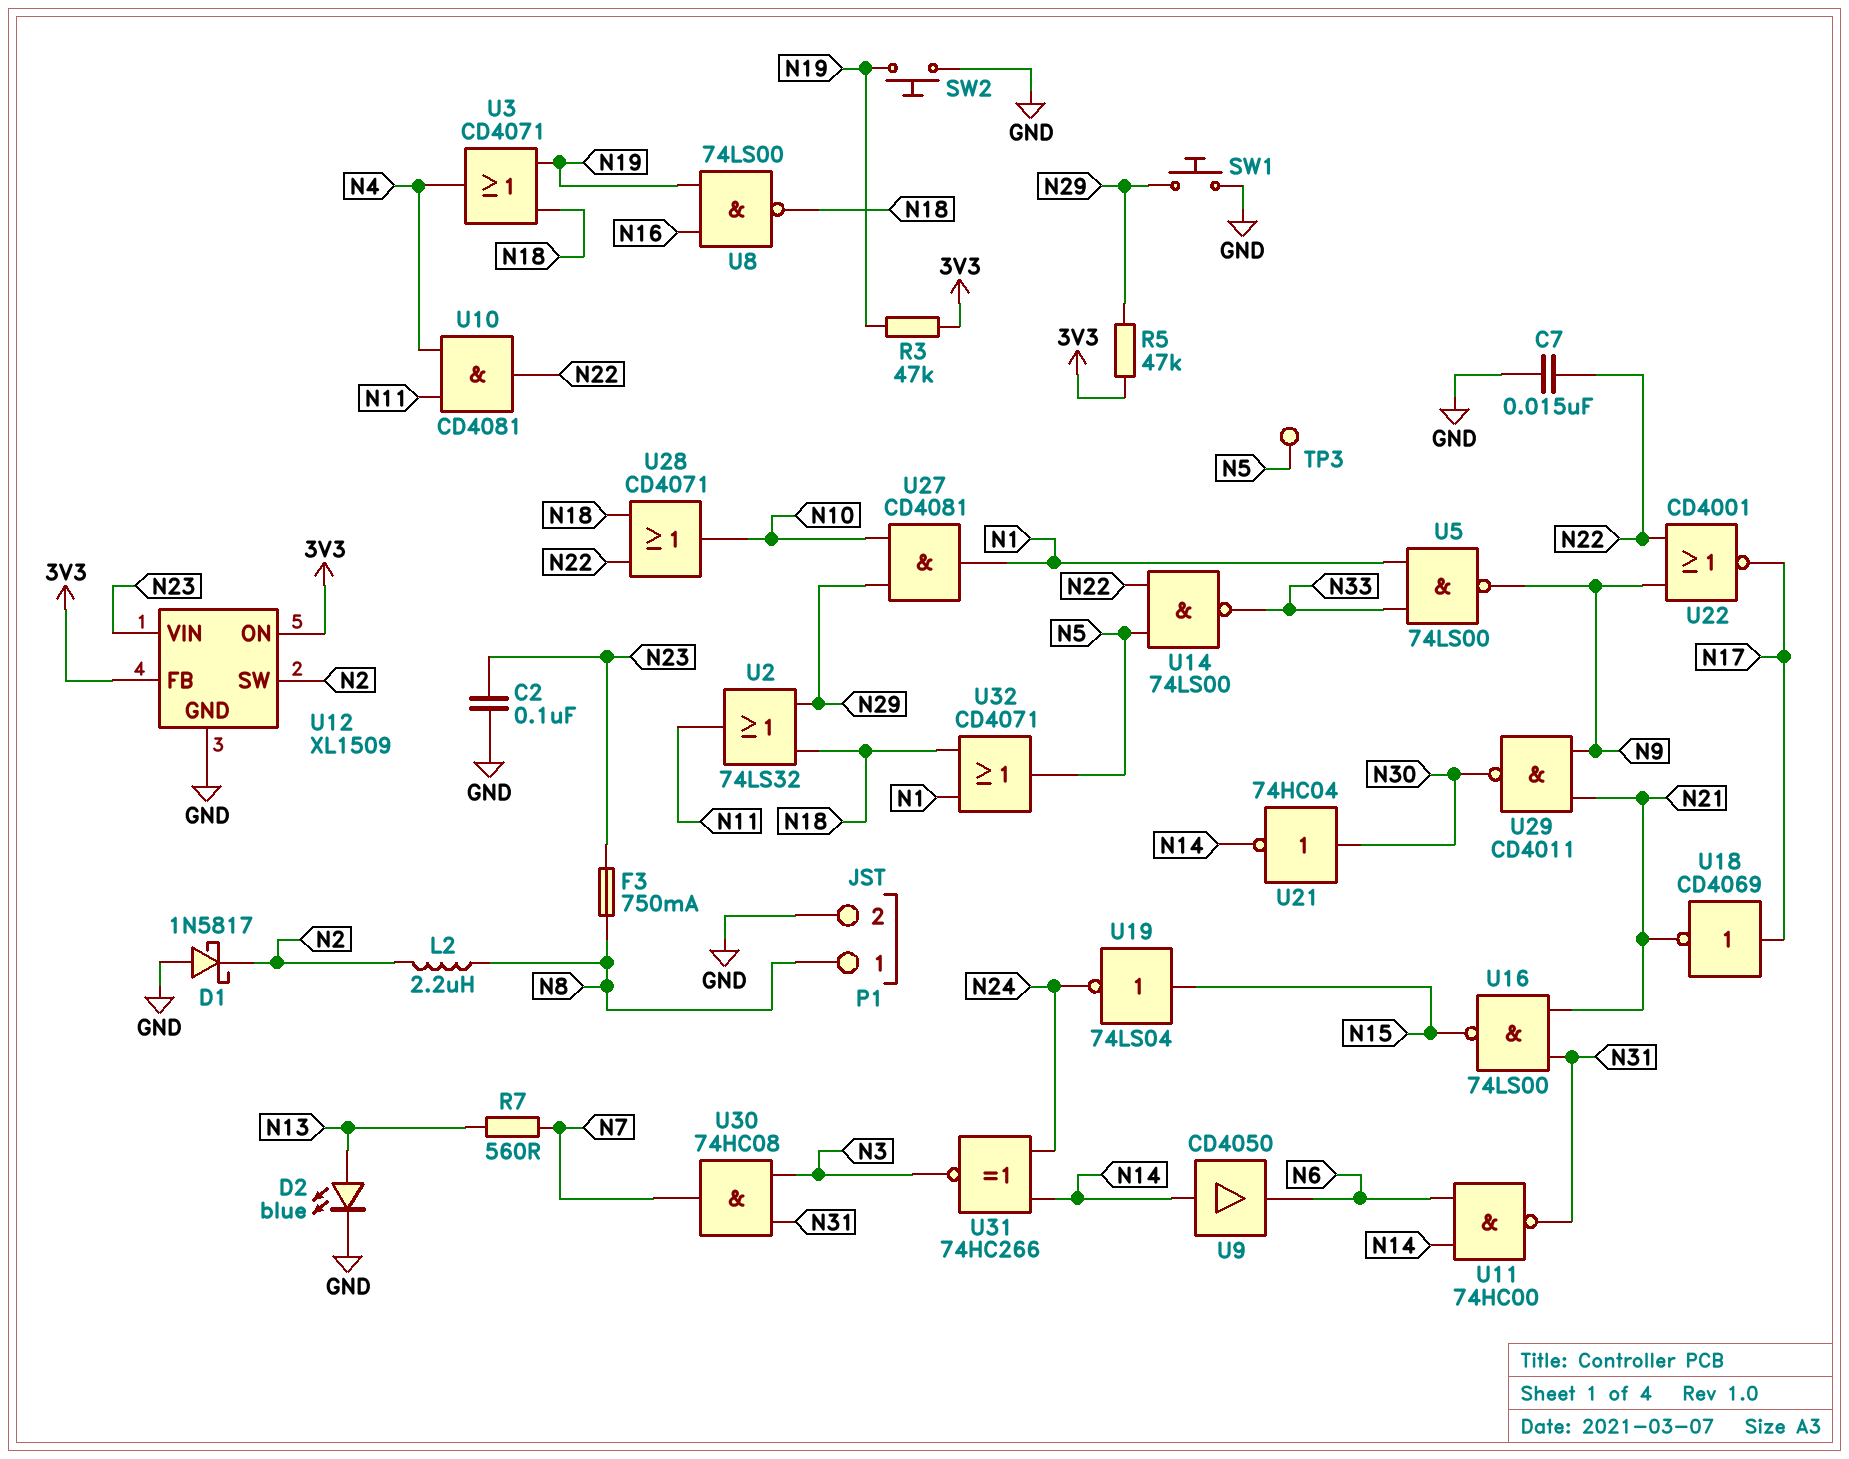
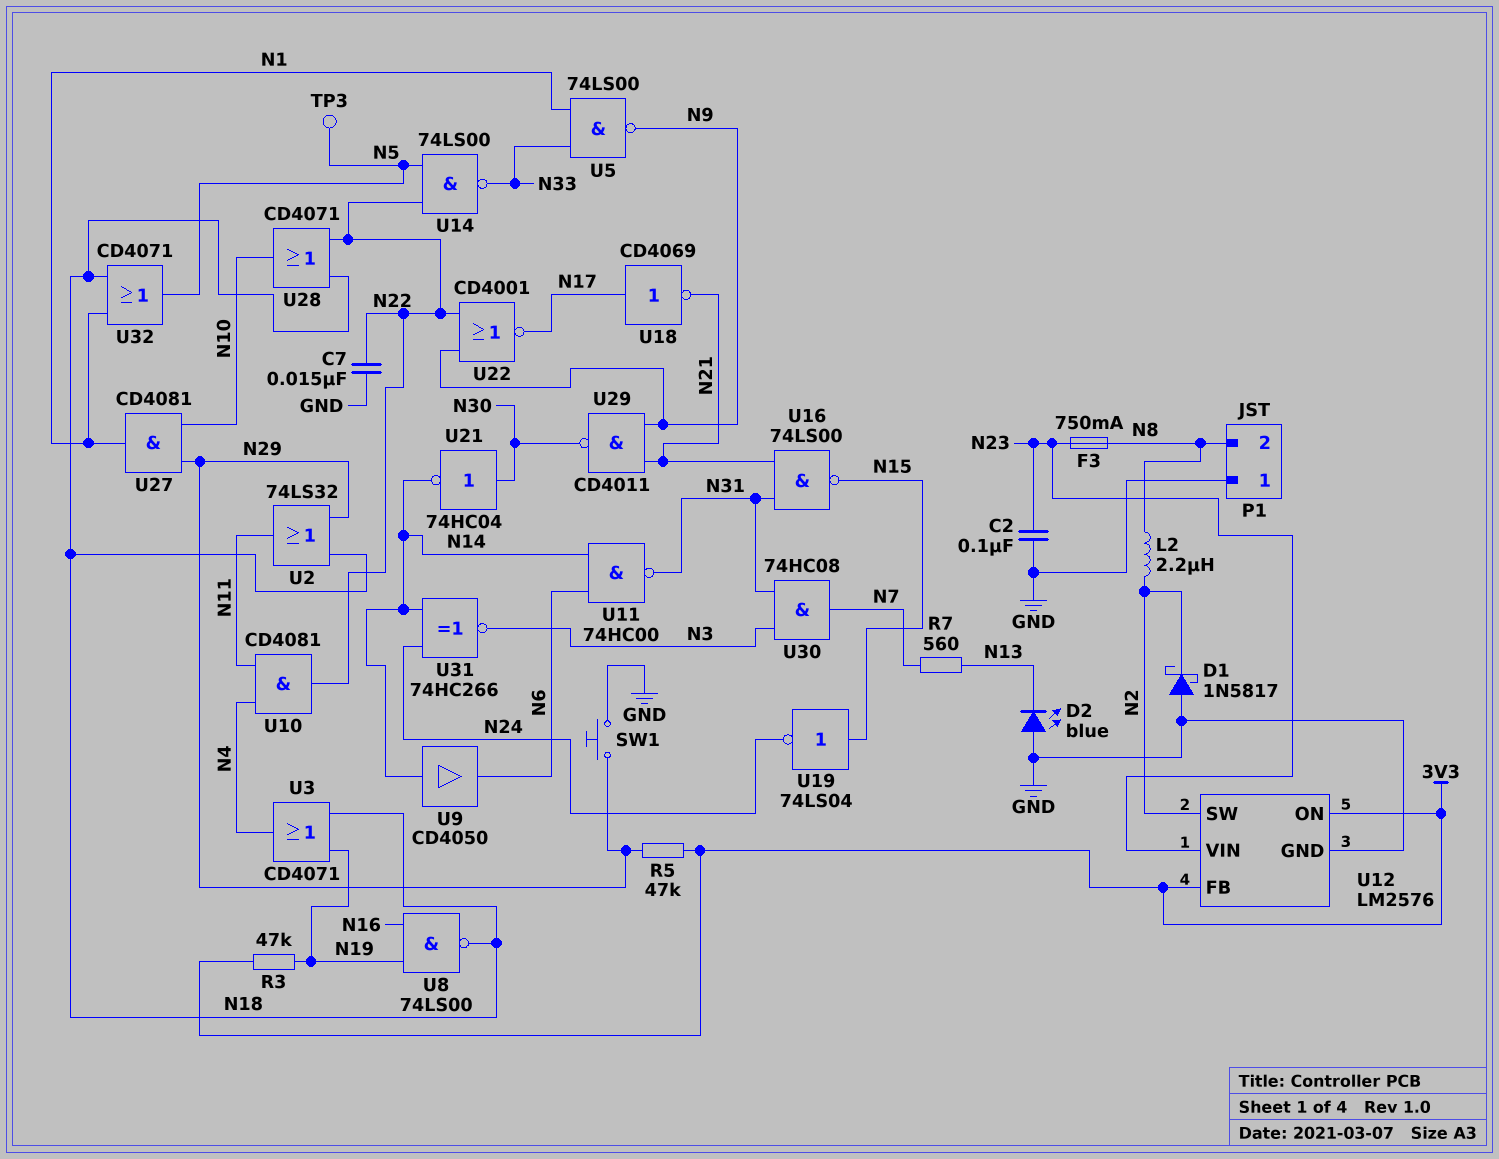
D2: LED blue (A N13, K GND) -> LED blue (A GND, K N13)
P1 pin 1: N8 -> GND
P1 pin 2: GND -> N8
SW2: button (GND, N19) -> none
U12: XL1509 -> LM2576

